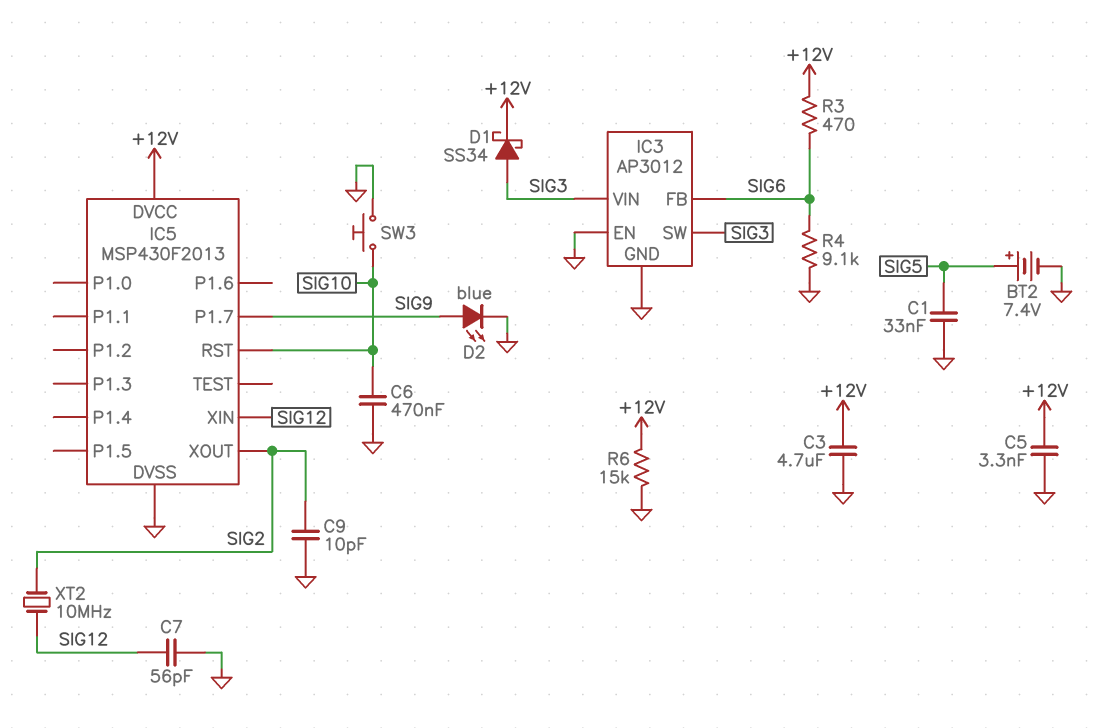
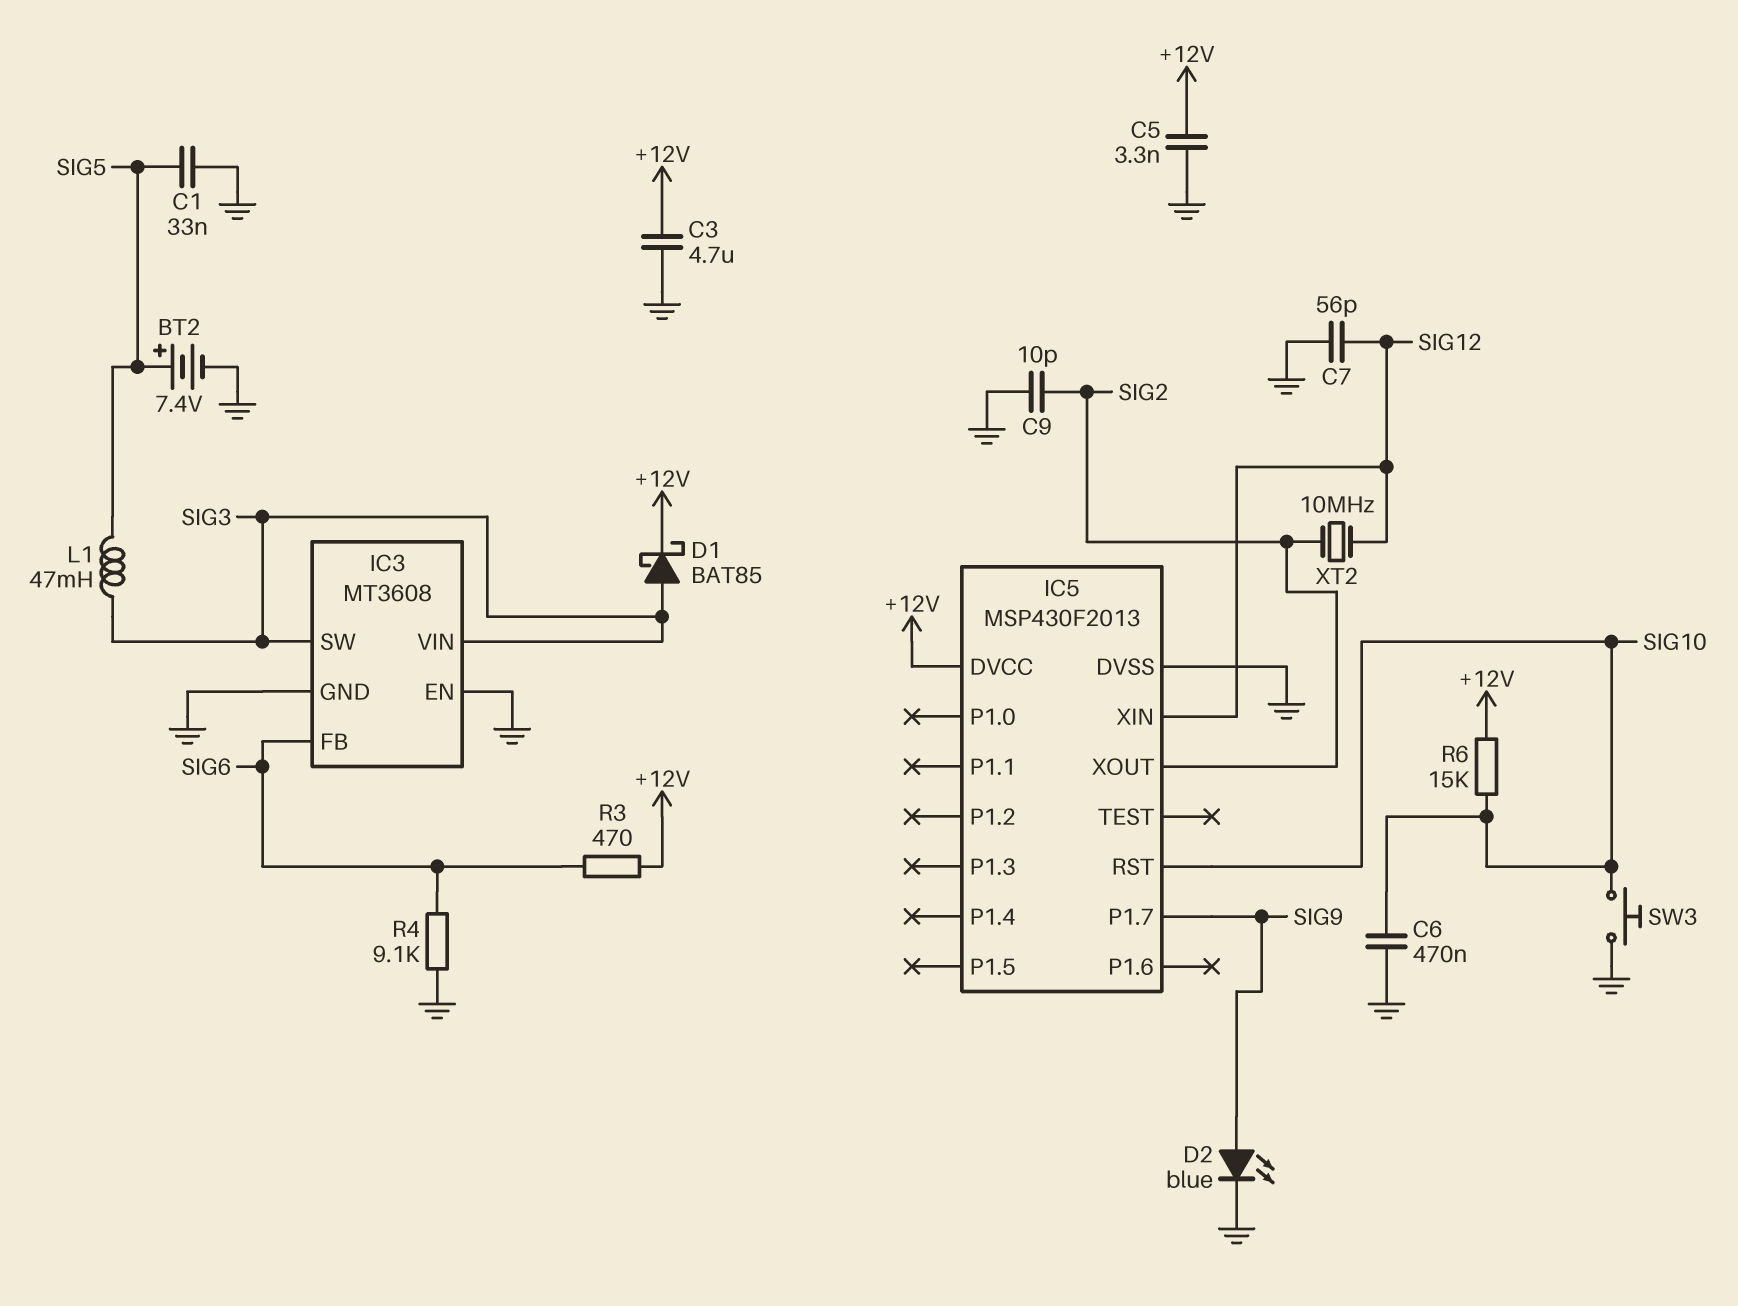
D1: schottky SS34 (A SIG3, K +12V) -> schottky BAT85 (A SIG3, K +12V)
IC3: AP3012 -> MT3608
L1: none -> 47mH (SIG3, SIG5)
R6: 15k (+12V, GND) -> 15k (+12V, SIG10)

